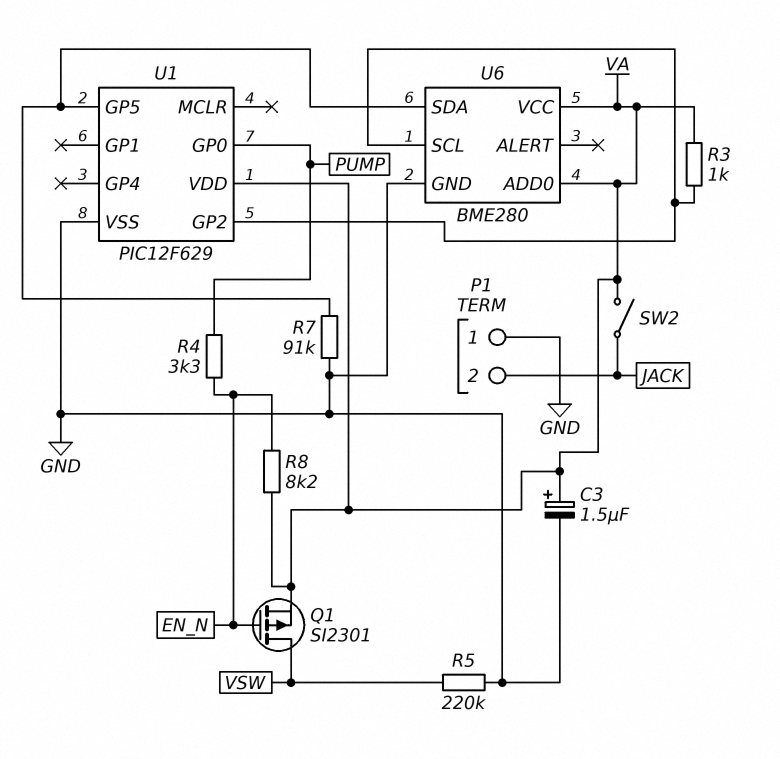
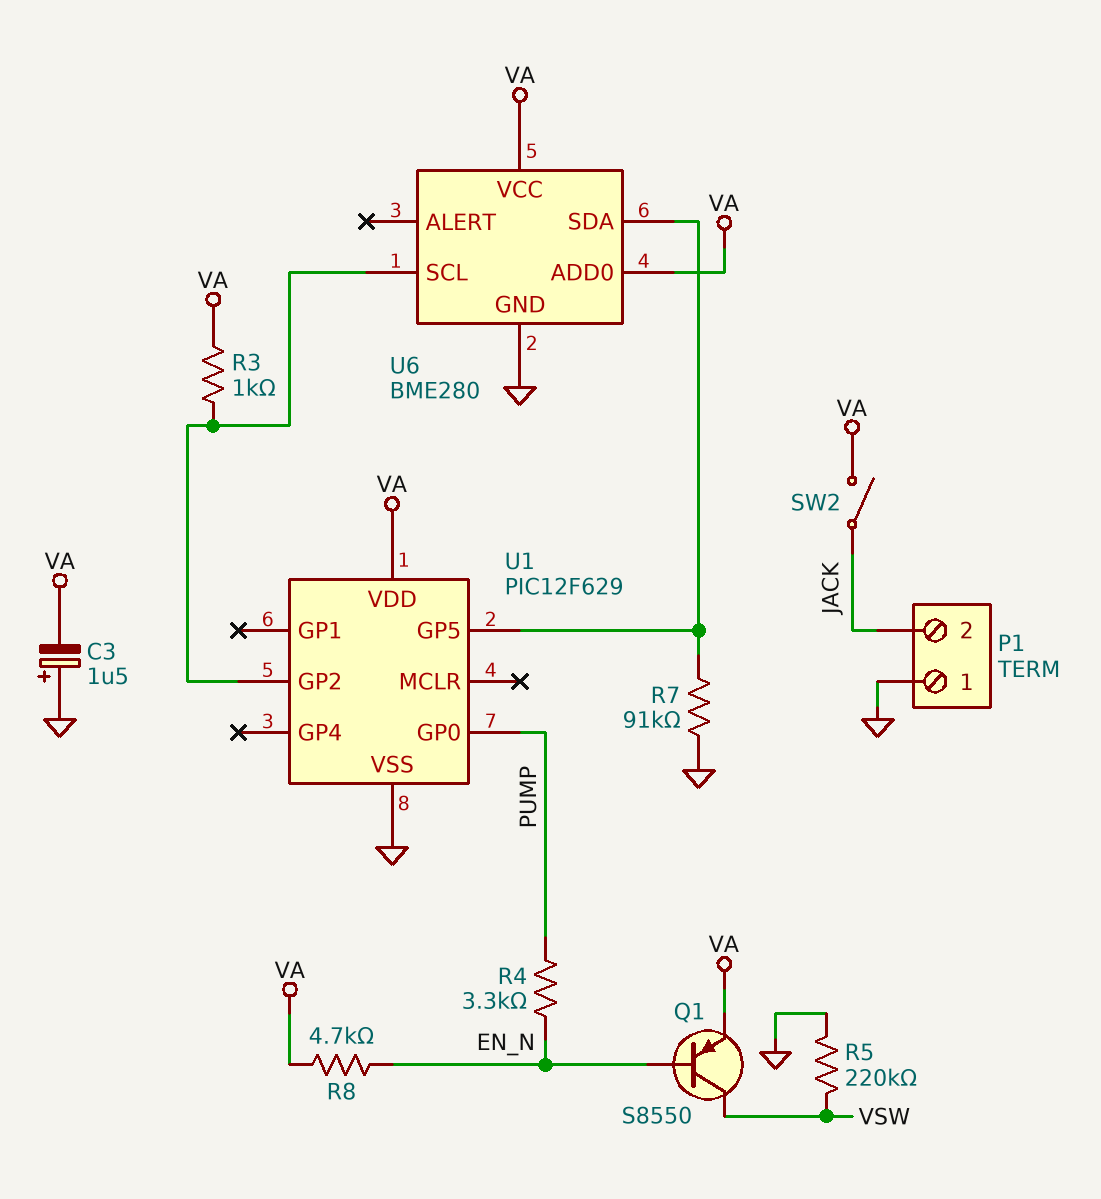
C3: 1.5uF (plus VA, minus GND) -> 1.5uF (plus GND, minus VA)
Q1: PMOS SI2301 (G EN_N, D VSW, S VA) -> PNP S8550 (B EN_N, C VSW, E VA)
R8: 8.2k (EN_N, VA) -> 4.7k (EN_N, VA)

